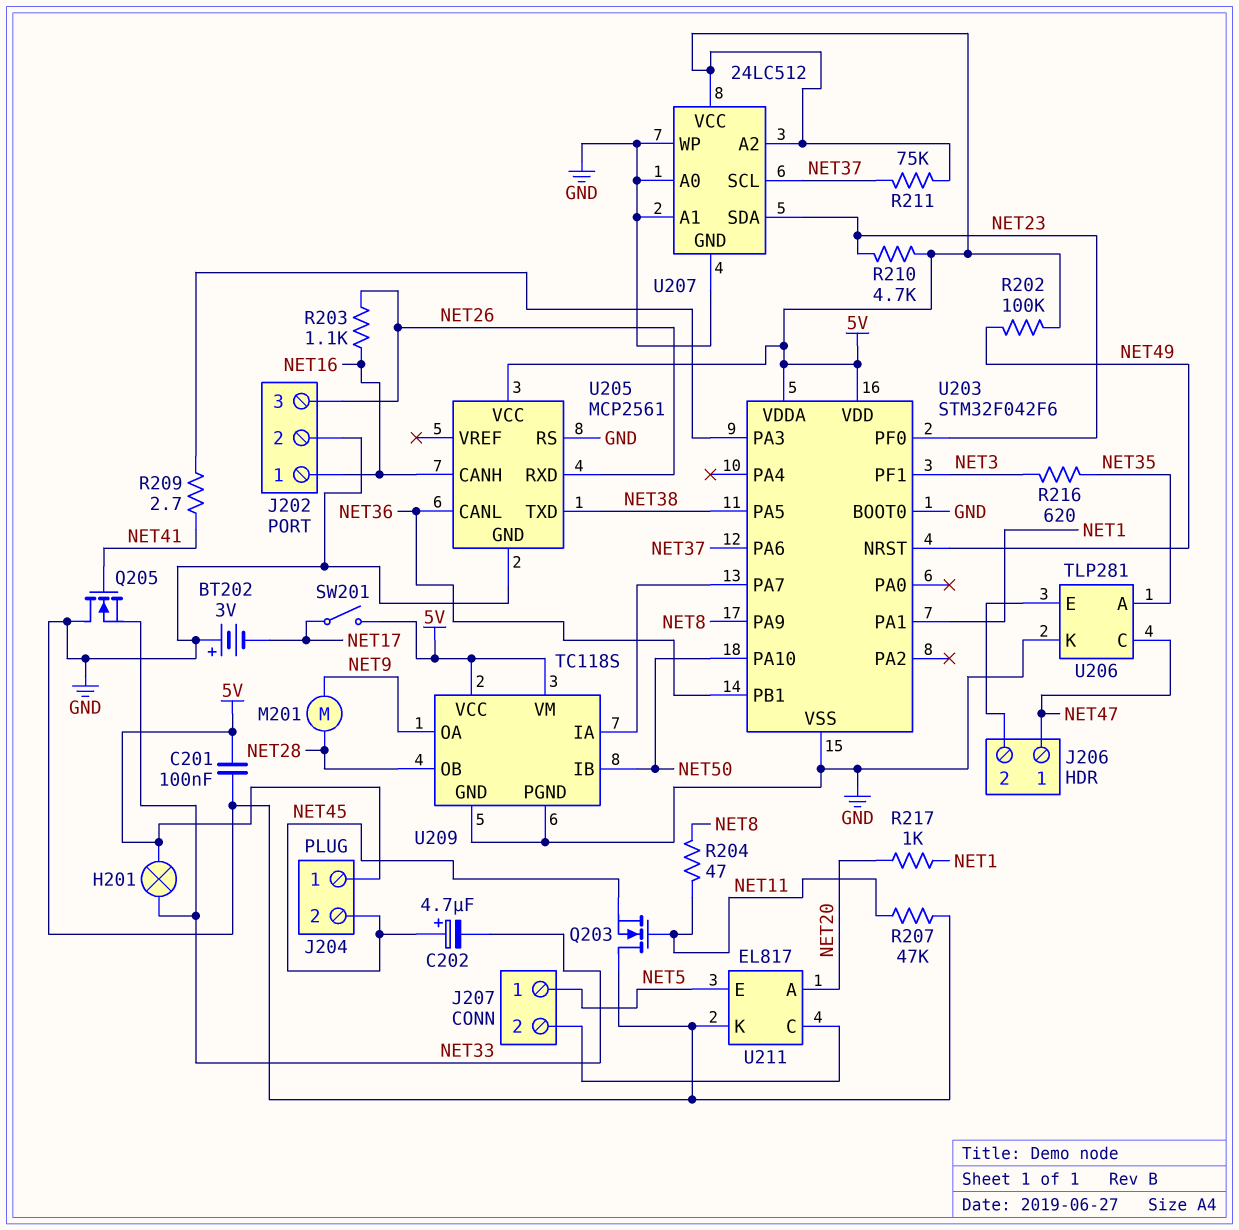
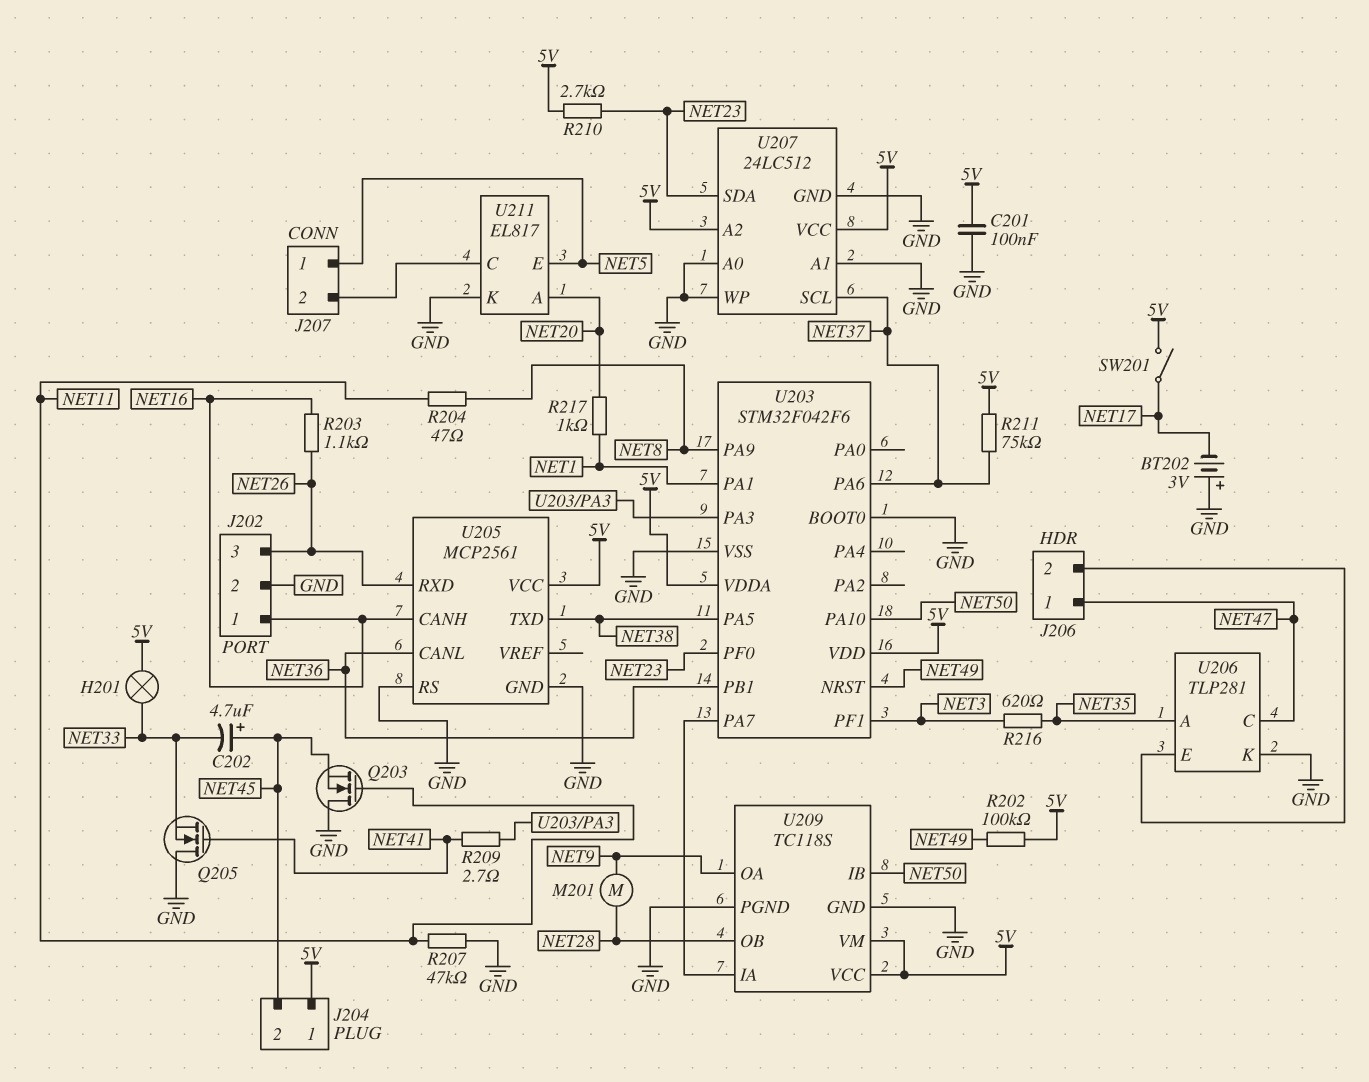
R210: 4.7k (5V, NET23) -> 2.7k (5V, NET23)

